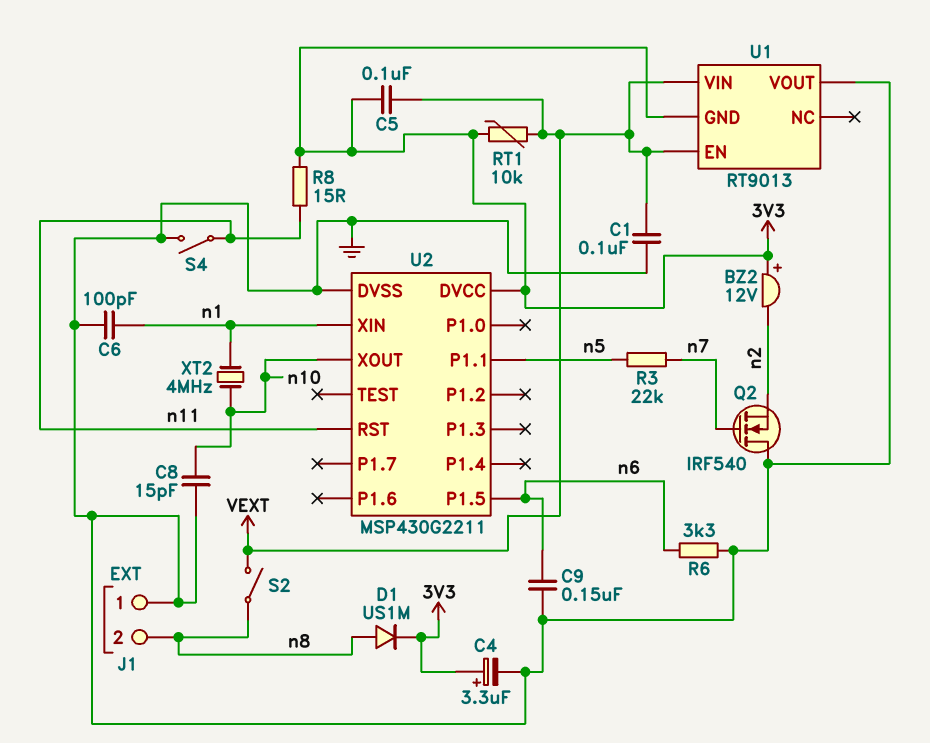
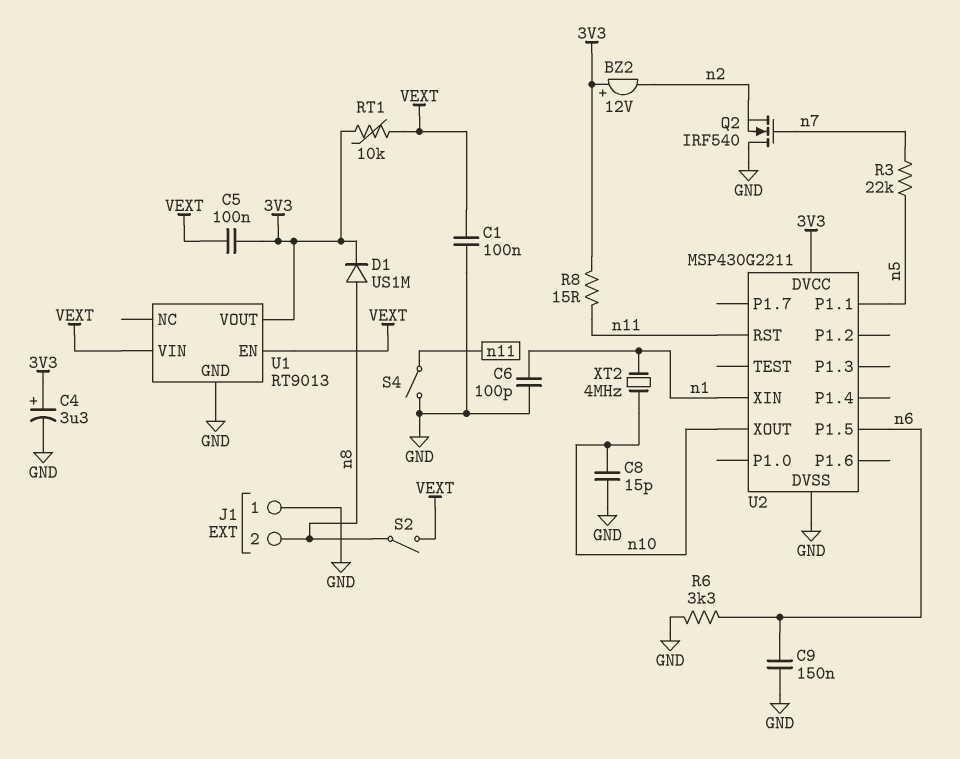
U1 pin GND: 3V3 -> GND
U1 pin VOUT: GND -> 3V3

